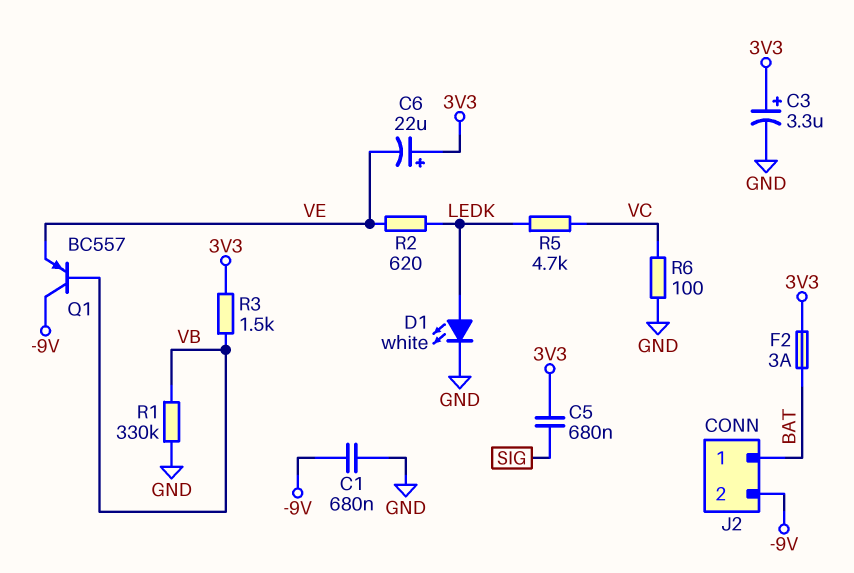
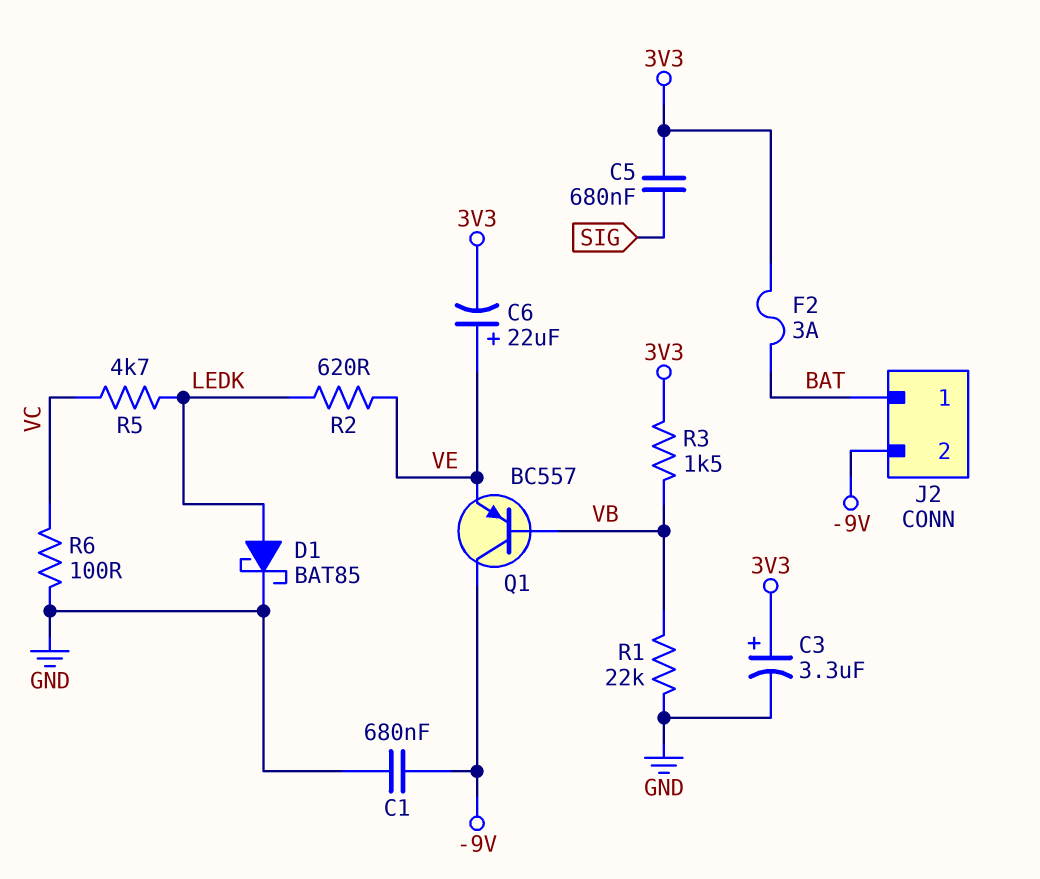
C6: 22uF (plus 3V3, minus VE) -> 22uF (plus VE, minus 3V3)
D1: LED white (A LEDK, K GND) -> schottky BAT85 (A LEDK, K GND)
R1: 330k (GND, VB) -> 22k (GND, VB)

